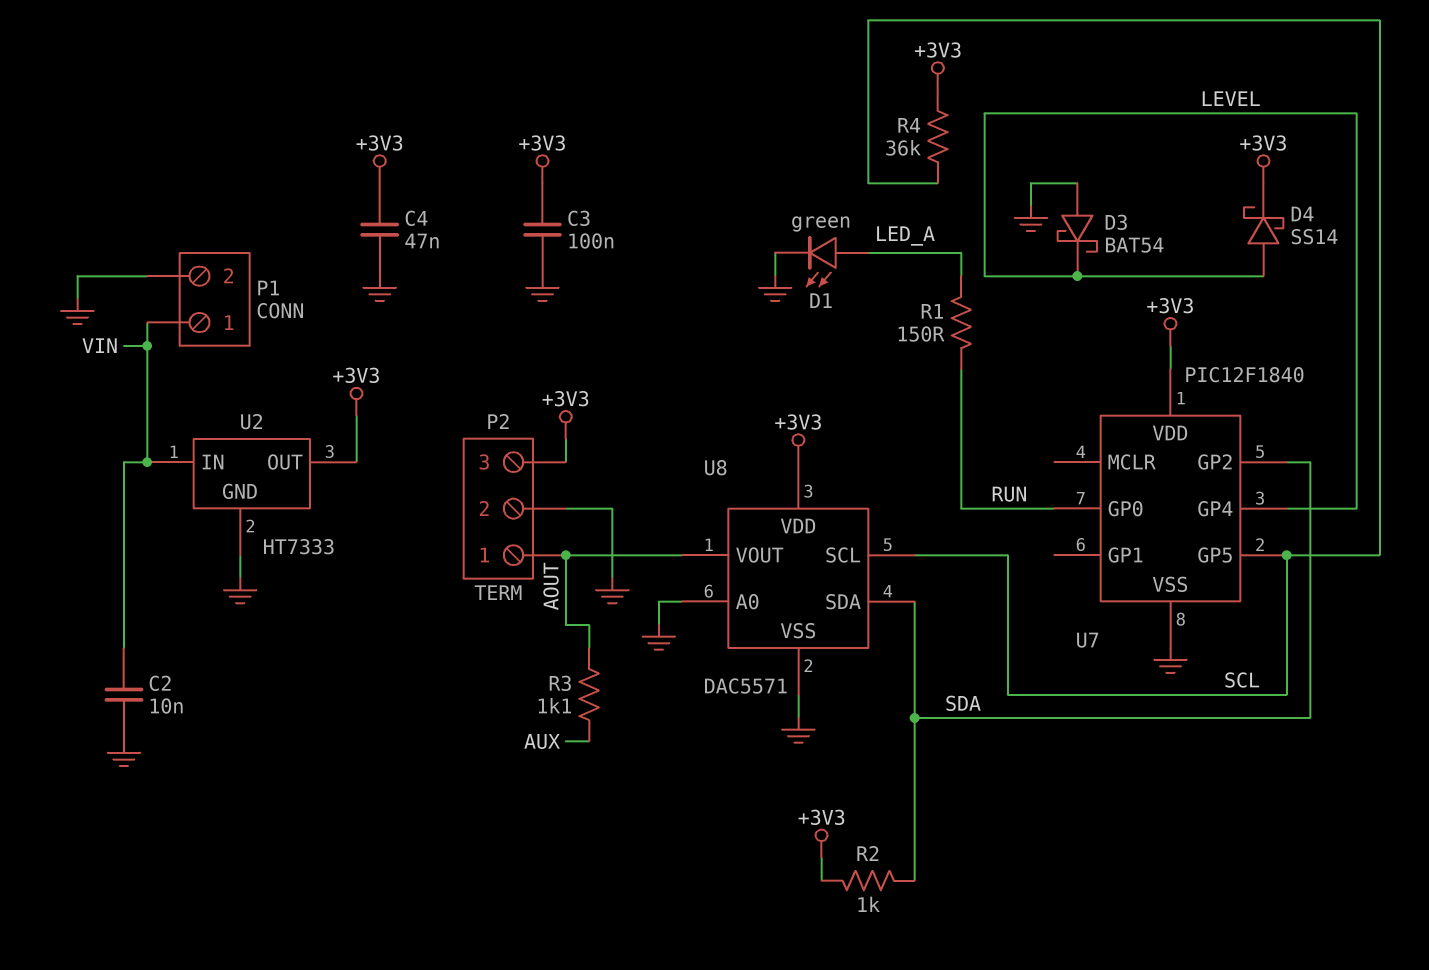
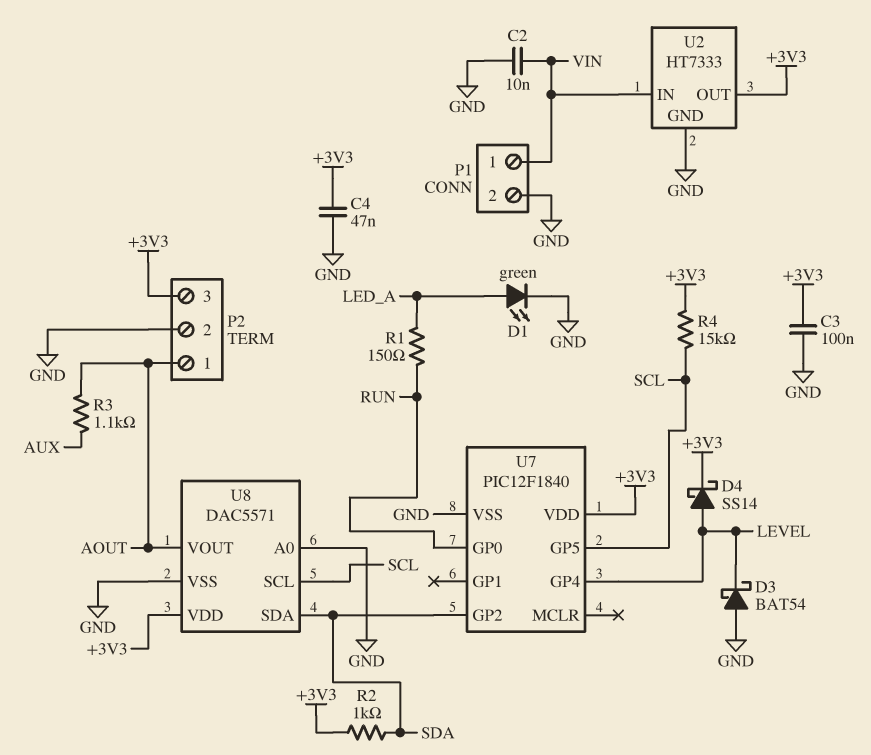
R4: 36k (+3V3, SCL) -> 15k (+3V3, SCL)

